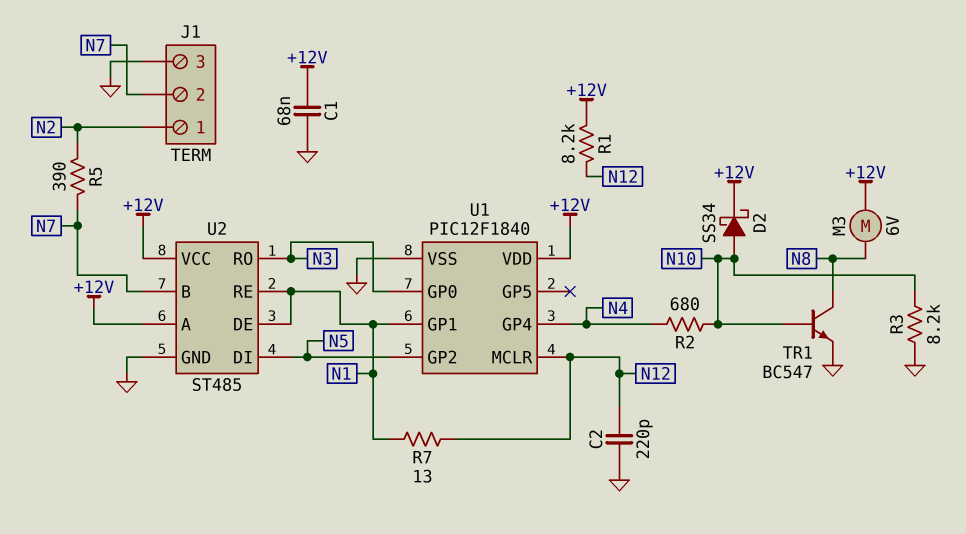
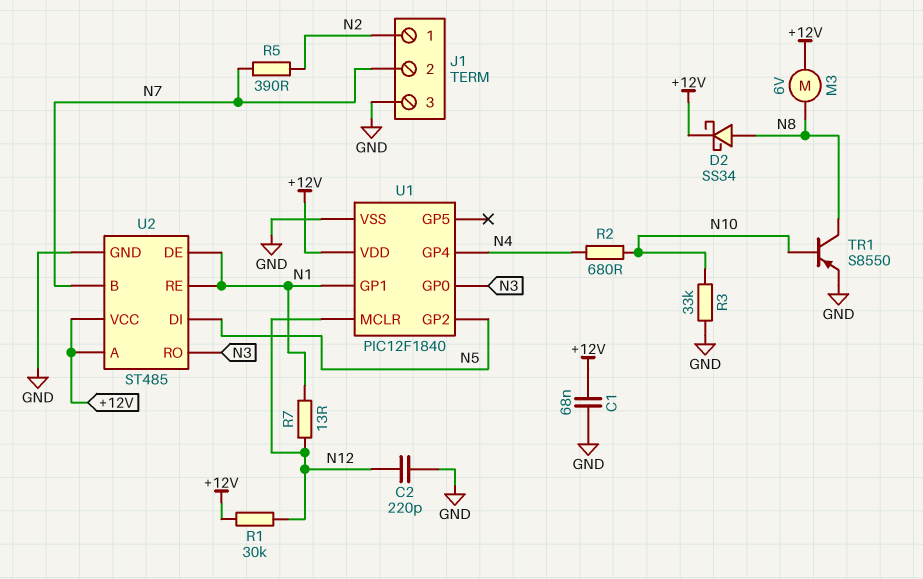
D2: schottky SS34 (A N10, K +12V) -> schottky SS34 (A N8, K +12V)
R1: 8.2k (+12V, N12) -> 30k (+12V, N12)
R3: 8.2k (GND, N10) -> 33k (GND, N10)
TR1: NPN BC547 (B N10, C N8, E GND) -> PNP S8550 (B N10, C N8, E GND)

